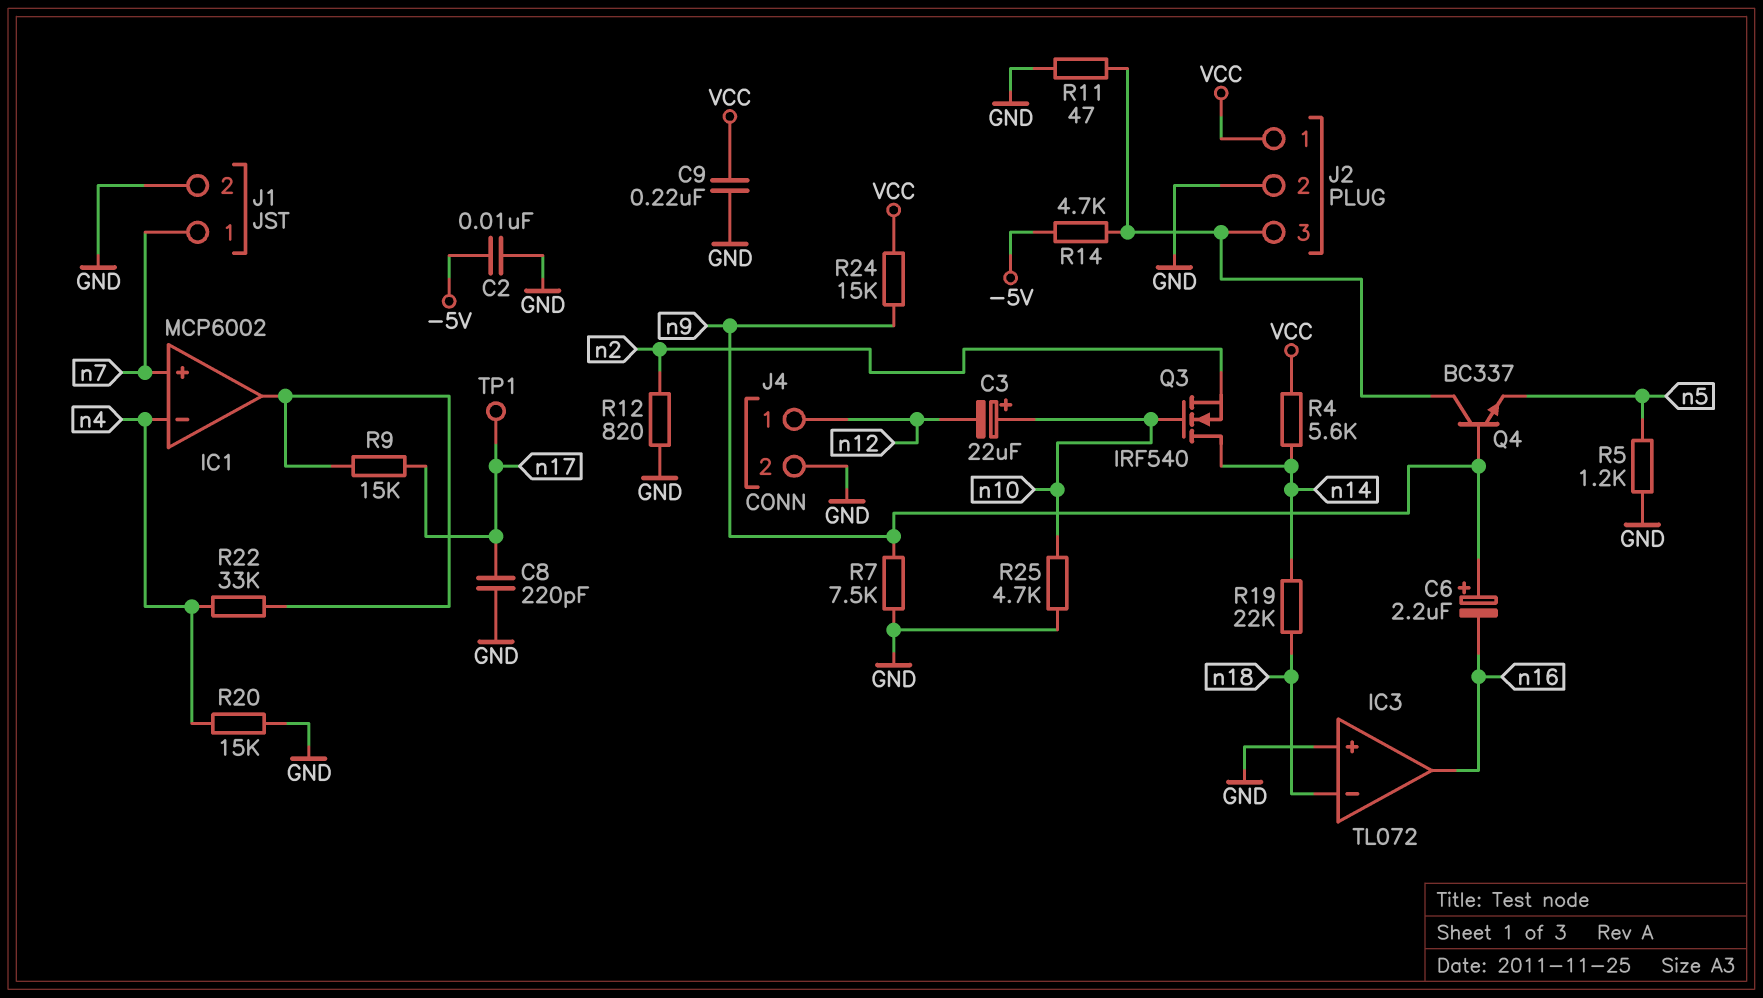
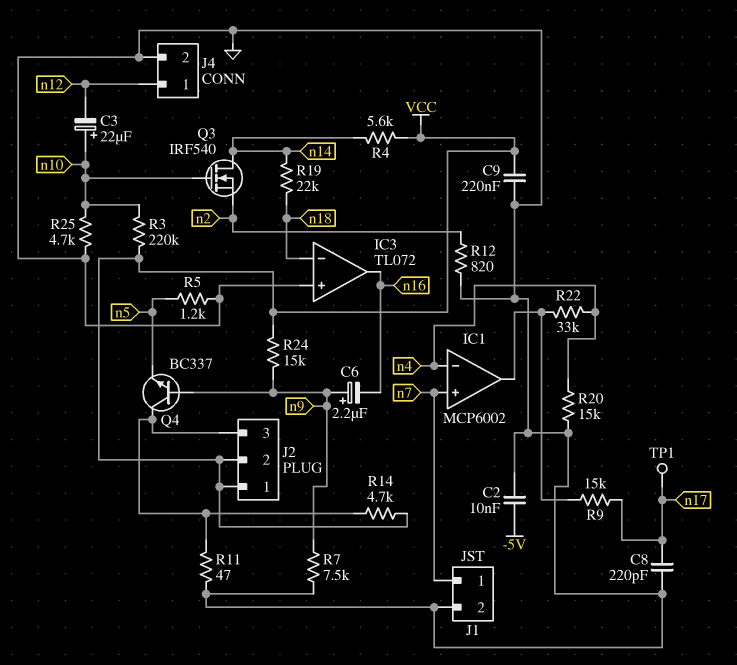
J2 pin 2: GND -> VCC
R3: none -> 220k (VCC, n10)
R14: 4.7k (-5V, J2/3) -> 4.7k (J2/3, VCC)

